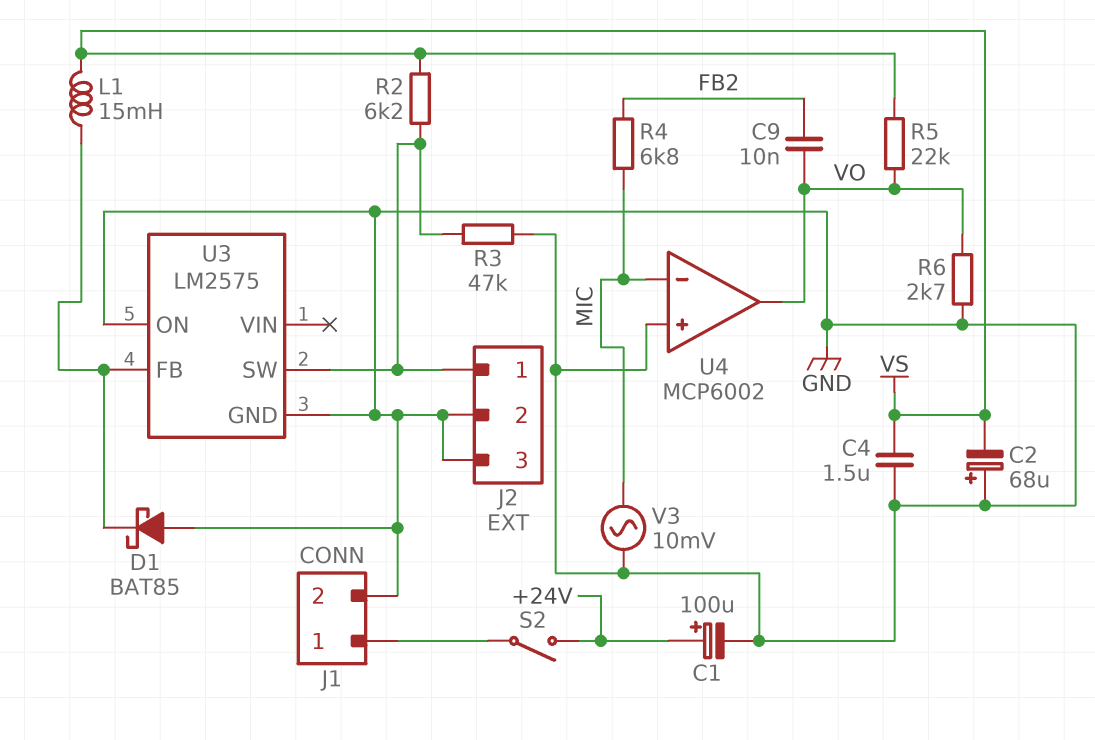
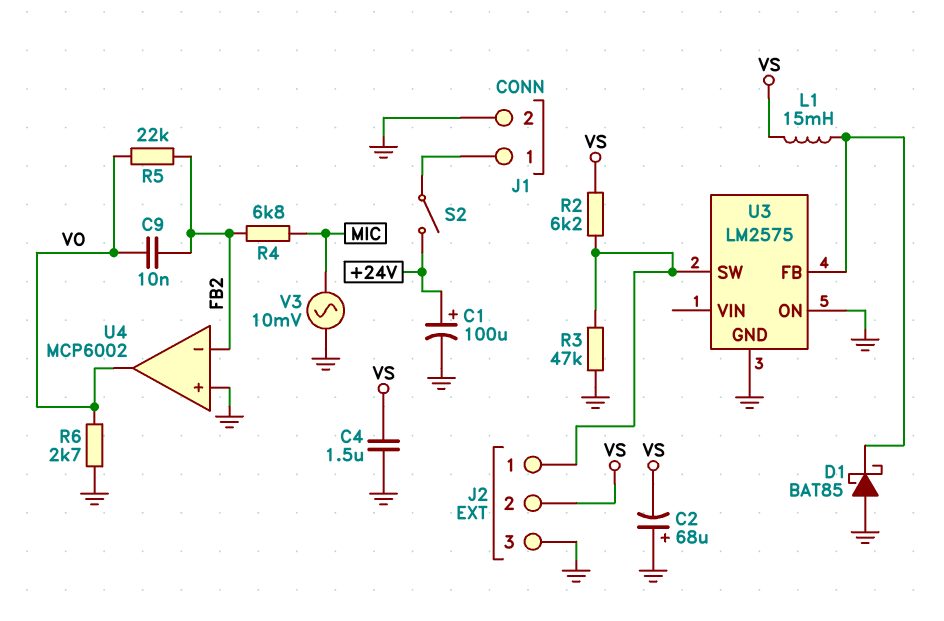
J2 pin 2: GND -> VS
R5: 22k (VO, VS) -> 22k (FB2, VO)
U4 pin in-: MIC -> FB2

